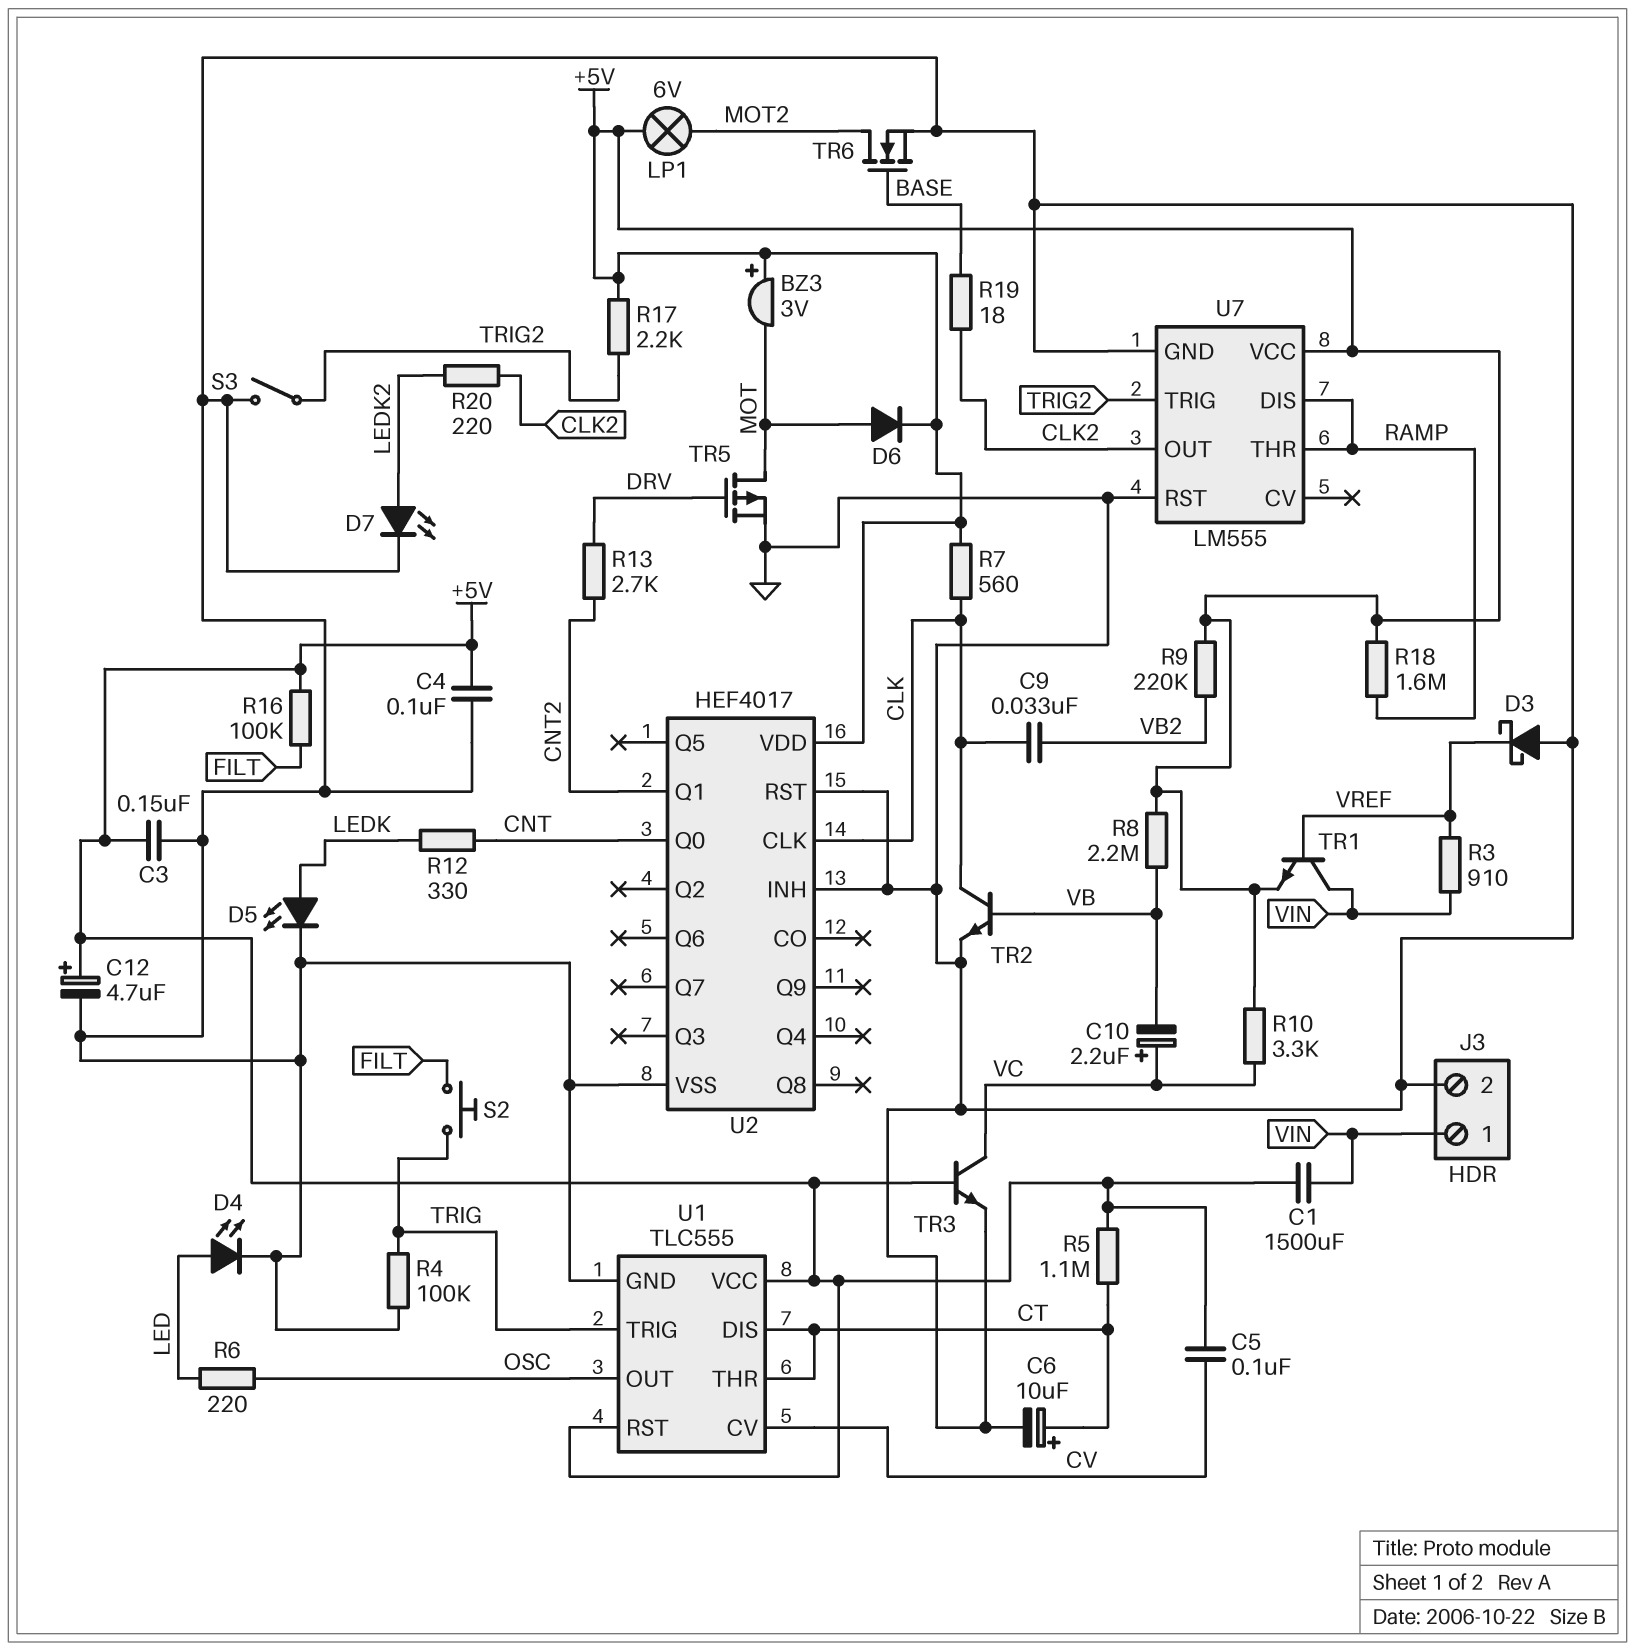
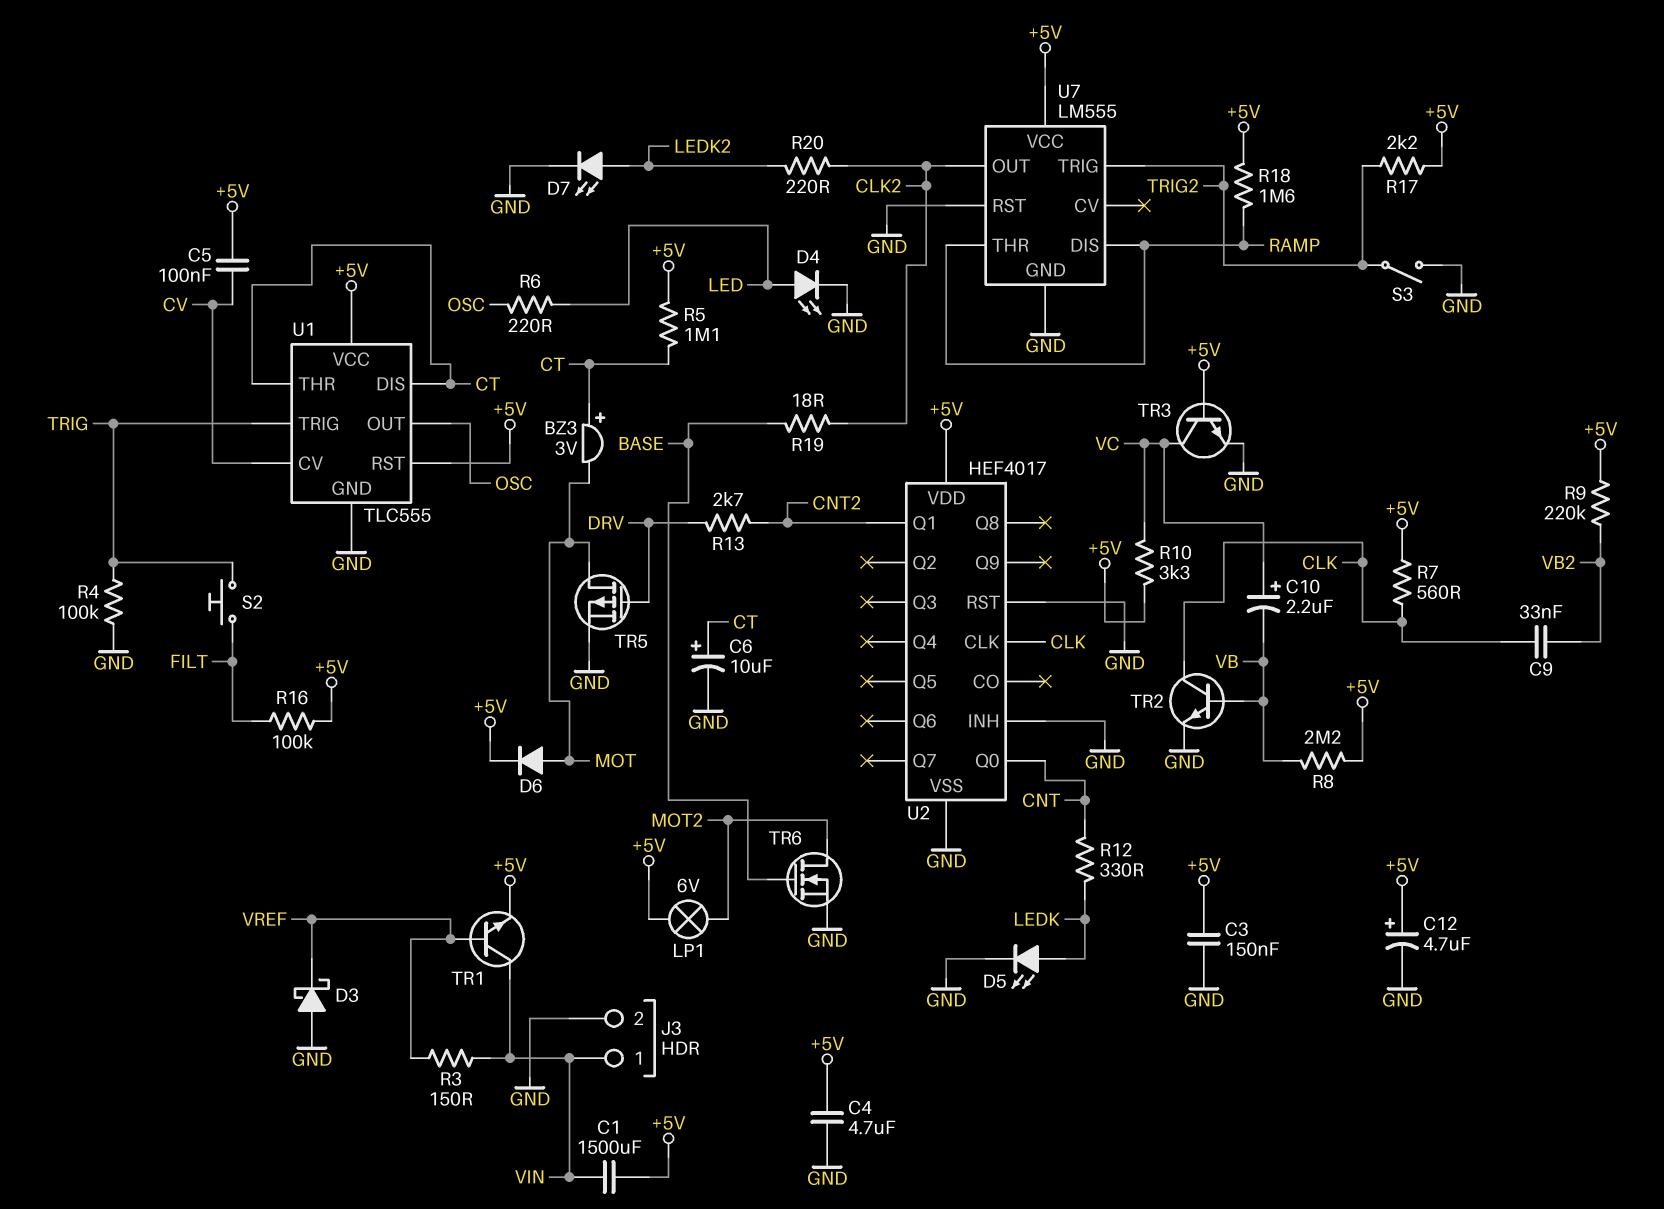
BZ3: buzzer 3V (plus +5V, minus MOT) -> buzzer 3V (plus CT, minus MOT)
C4: 100nF (+5V, GND) -> 4.7uF (+5V, GND)
R3: 910 (VIN, VREF) -> 150 (VIN, VREF)

